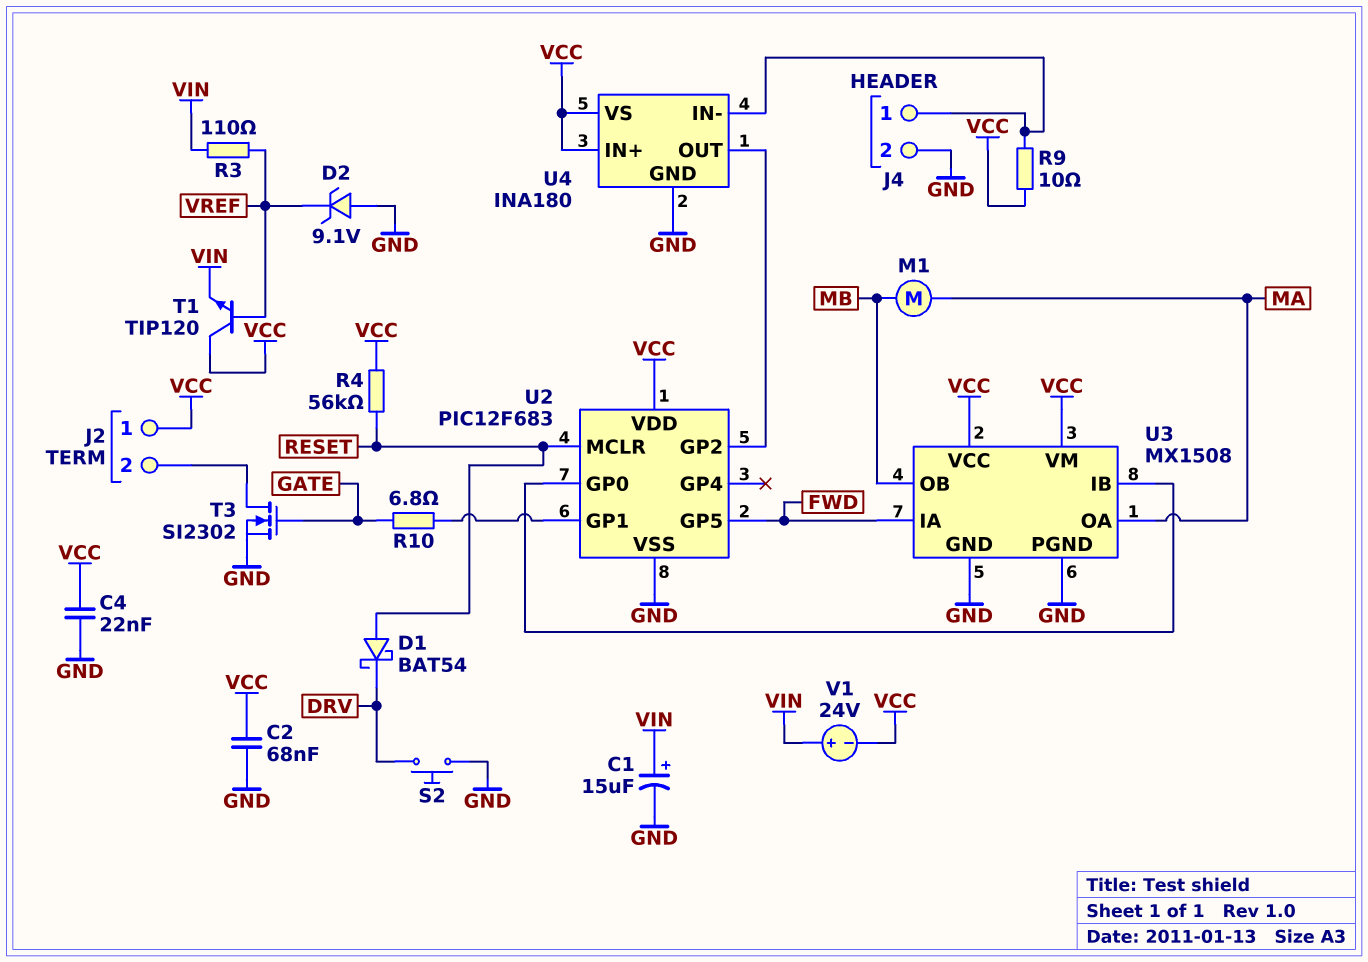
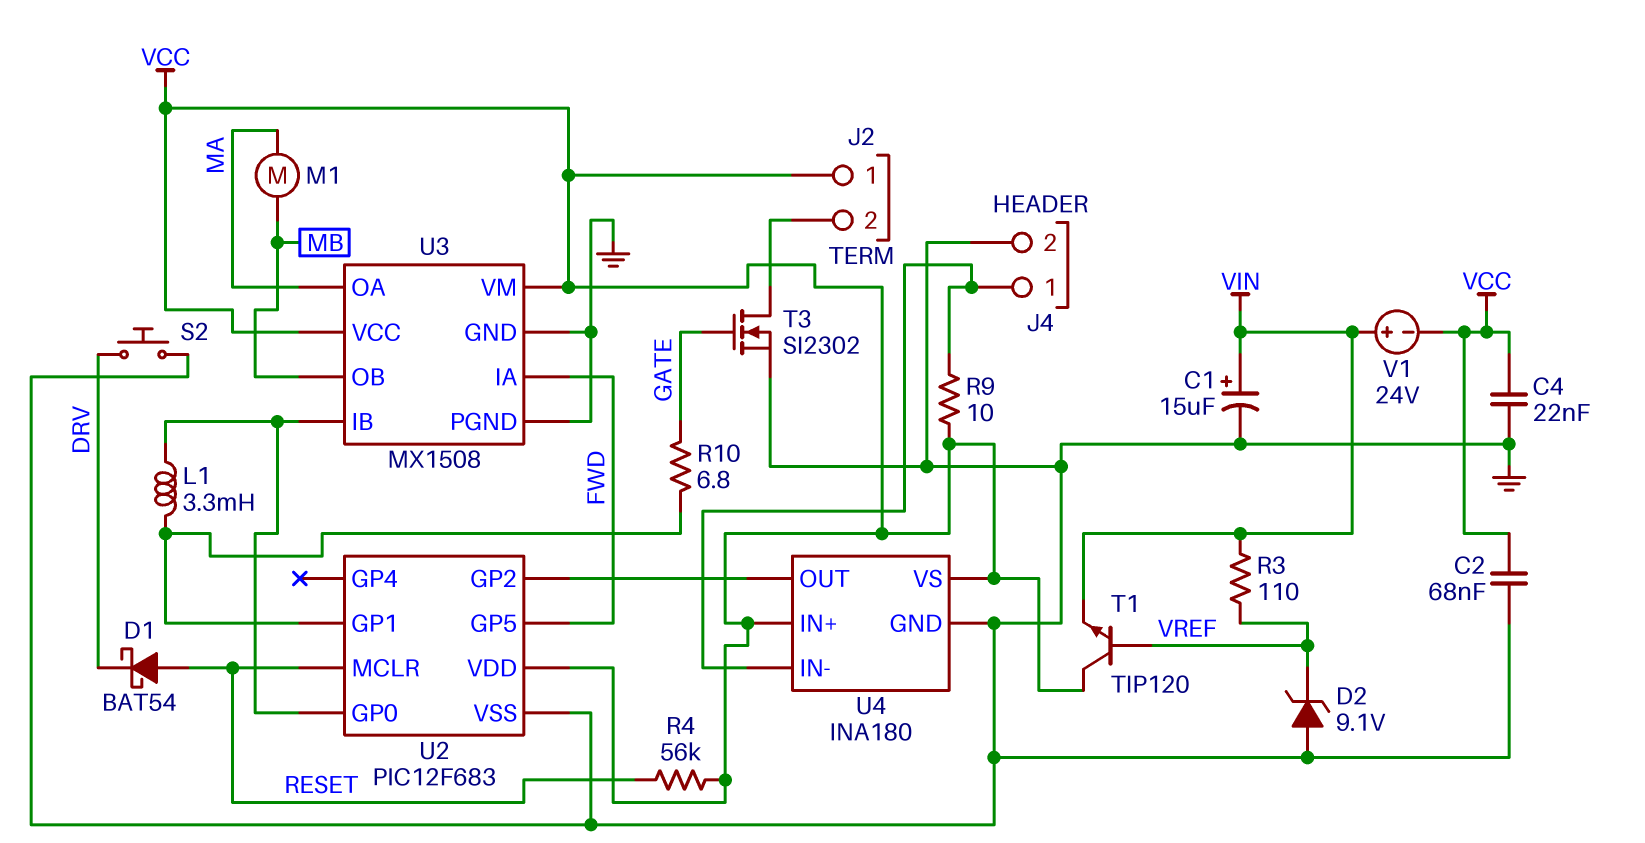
L1: none -> 3.3mH (U2/GP0, U2/GP1)

